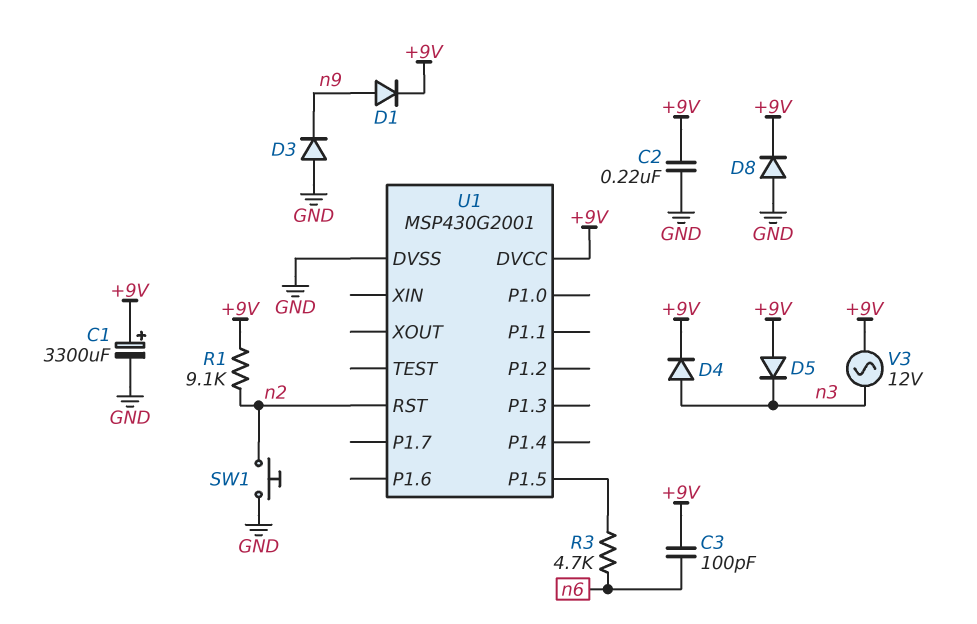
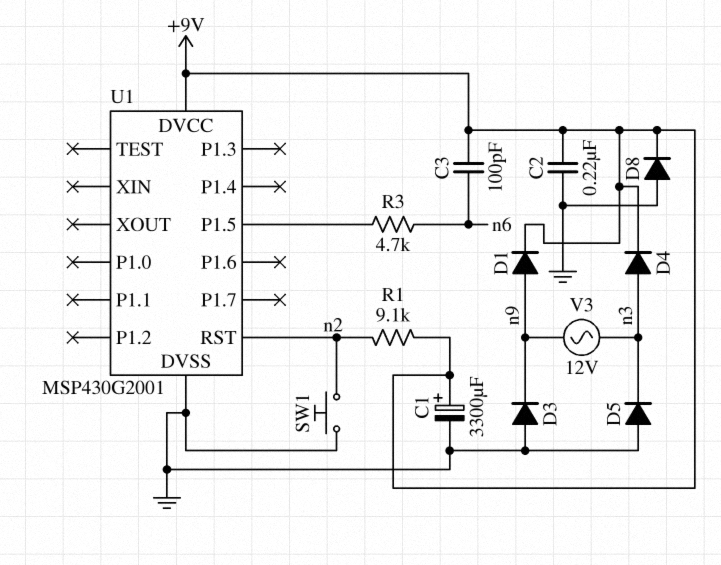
D5: diode (A +9V, K n3) -> diode (A GND, K n3)
V3: AC 12V (+9V, n3) -> AC 12V (n3, n9)

